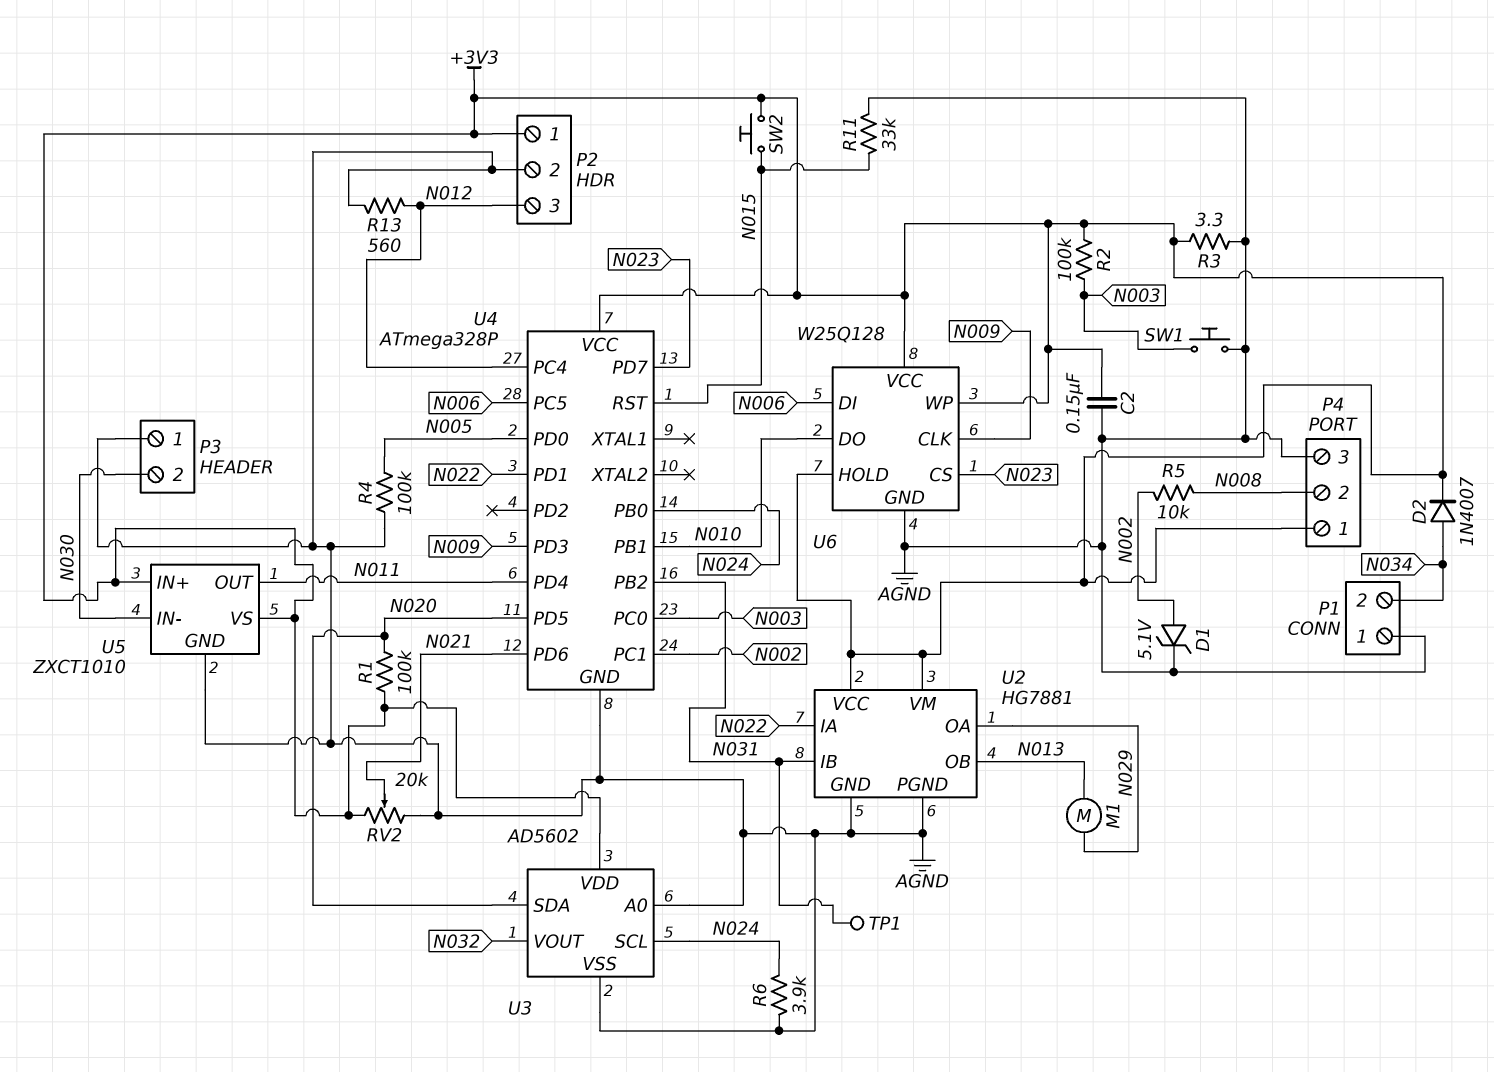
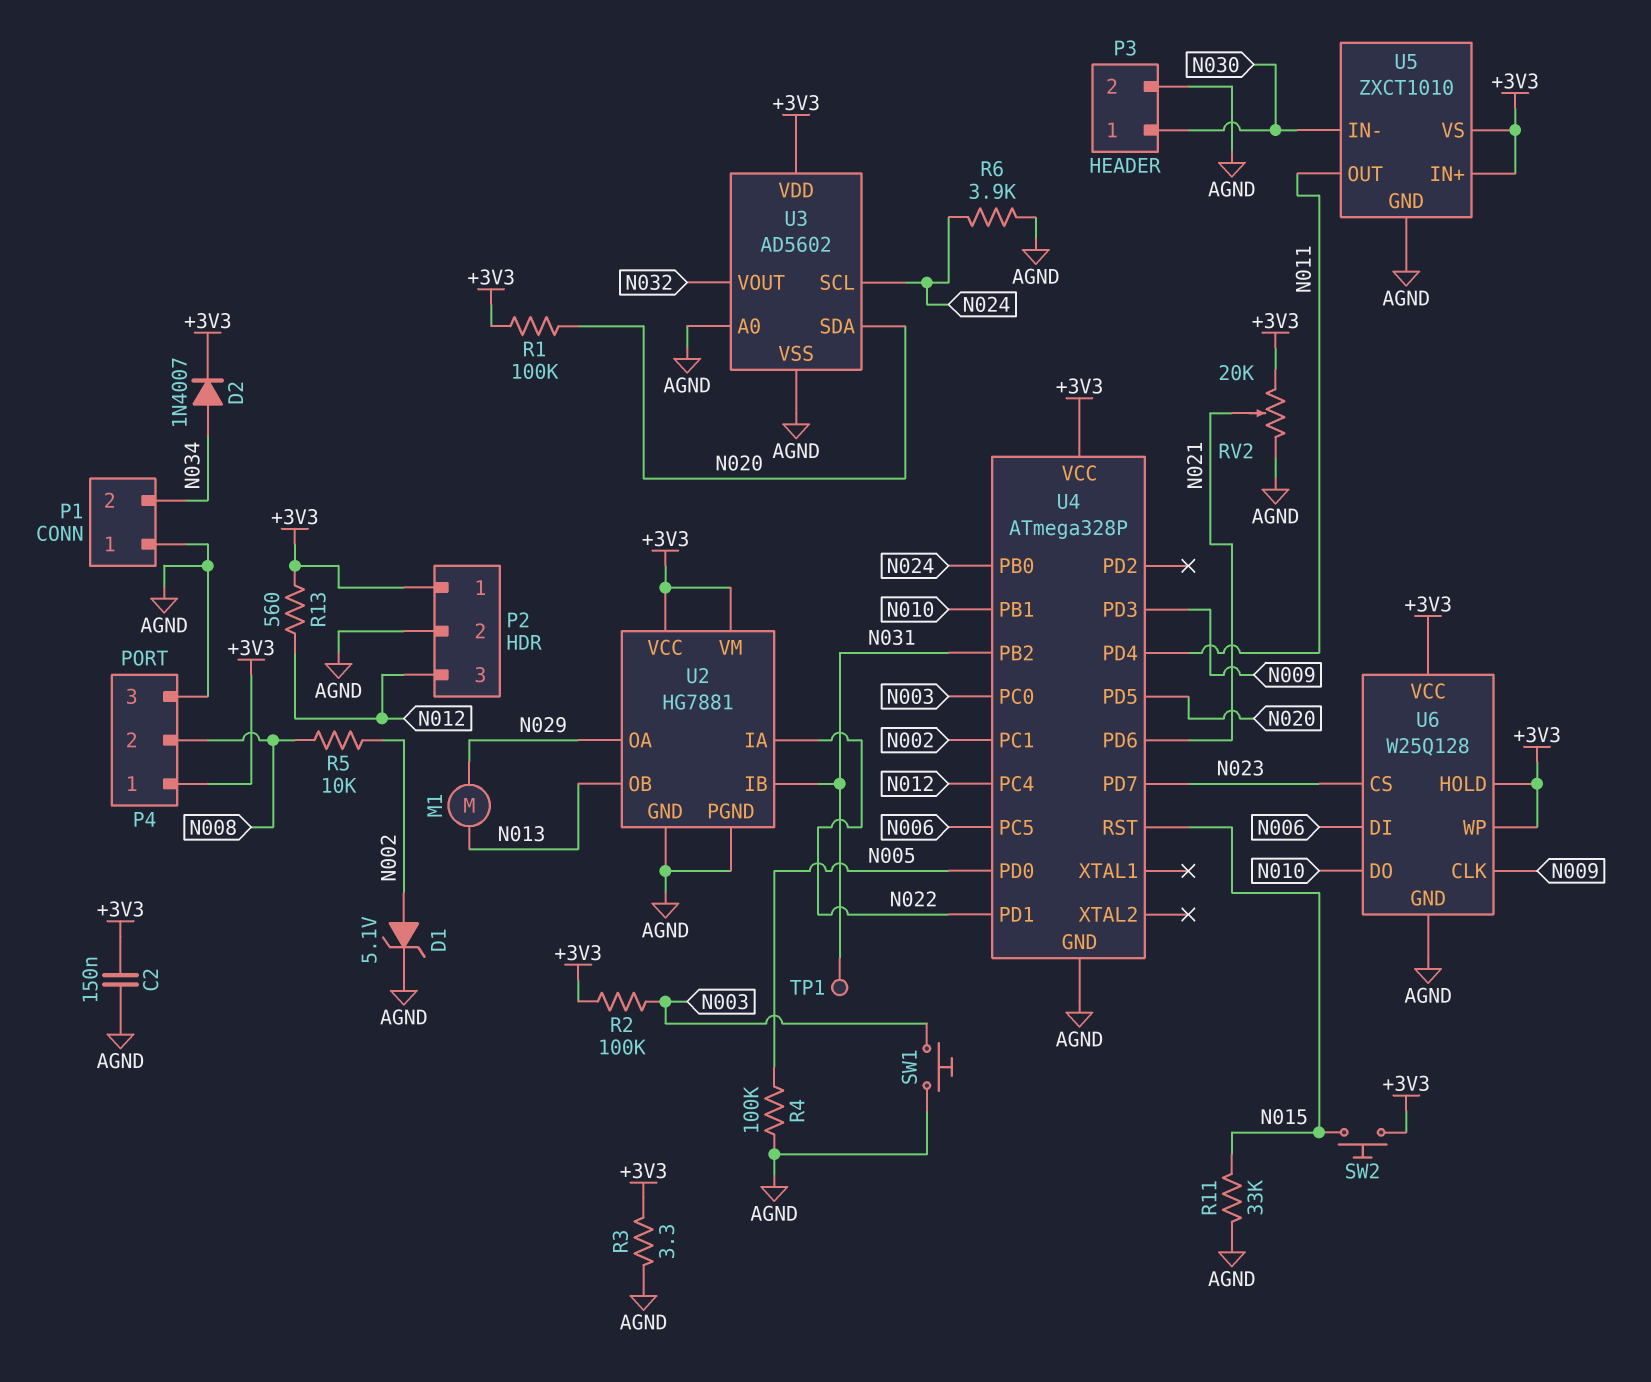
P3 pin 1: AGND -> N030
P3 pin 2: N030 -> AGND
R13: 560 (AGND, N012) -> 560 (+3V3, N012)

